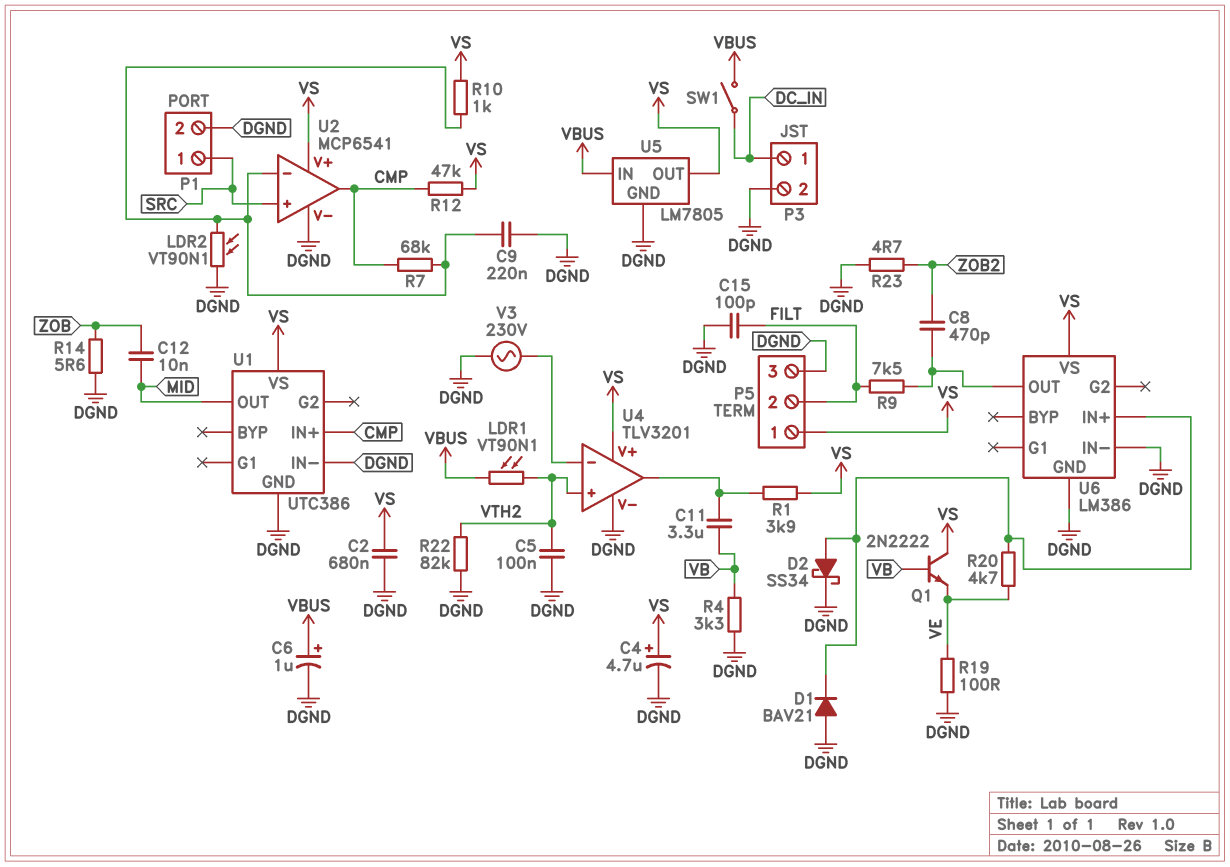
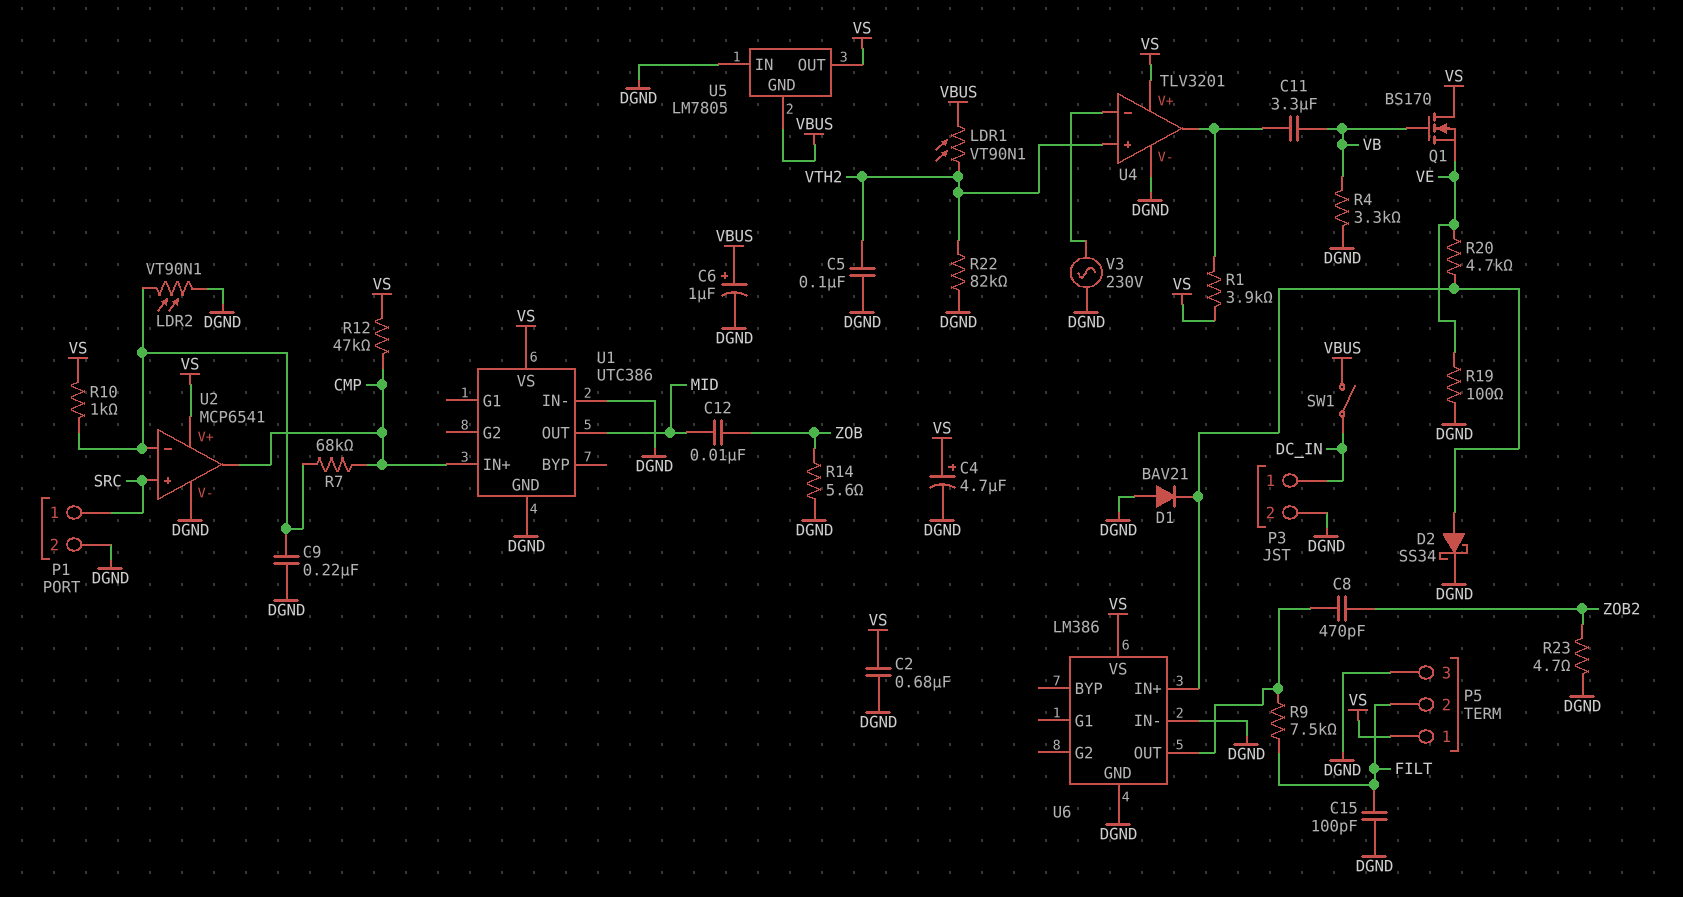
Q1: NPN 2N2222 (B VB, C VS, E VE) -> NMOS BS170 (G VB, D VS, S VE)
U5 pin GND: DGND -> VBUS
U5 pin IN: VBUS -> DGND

